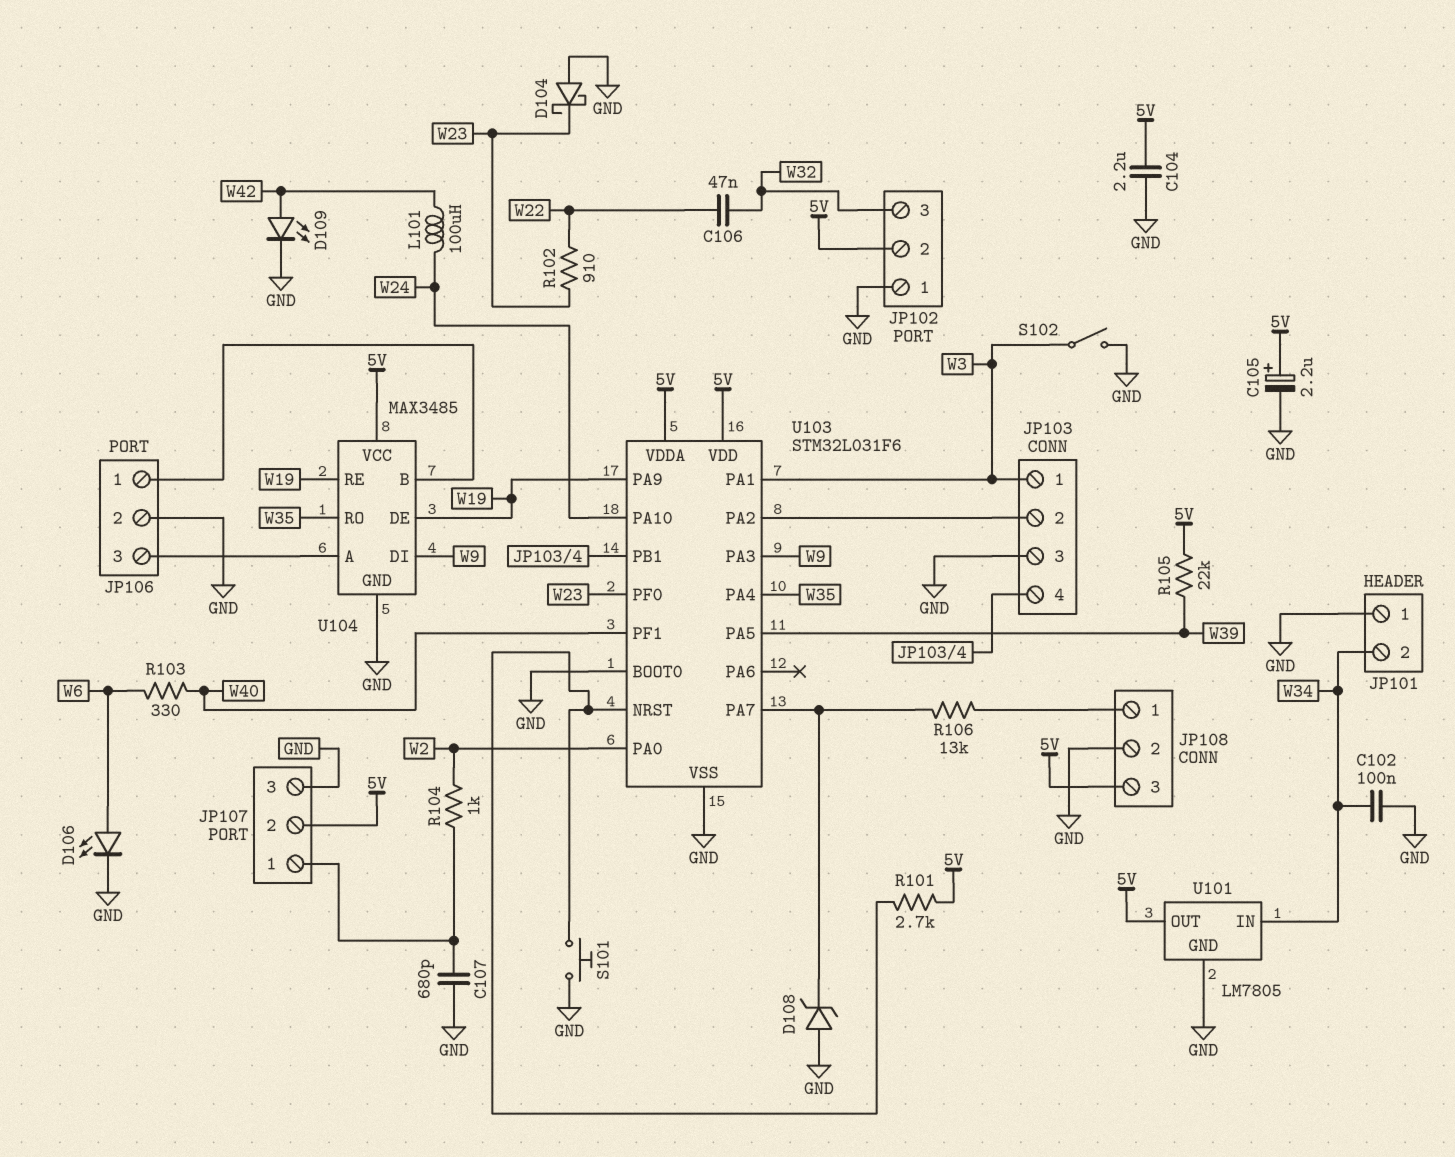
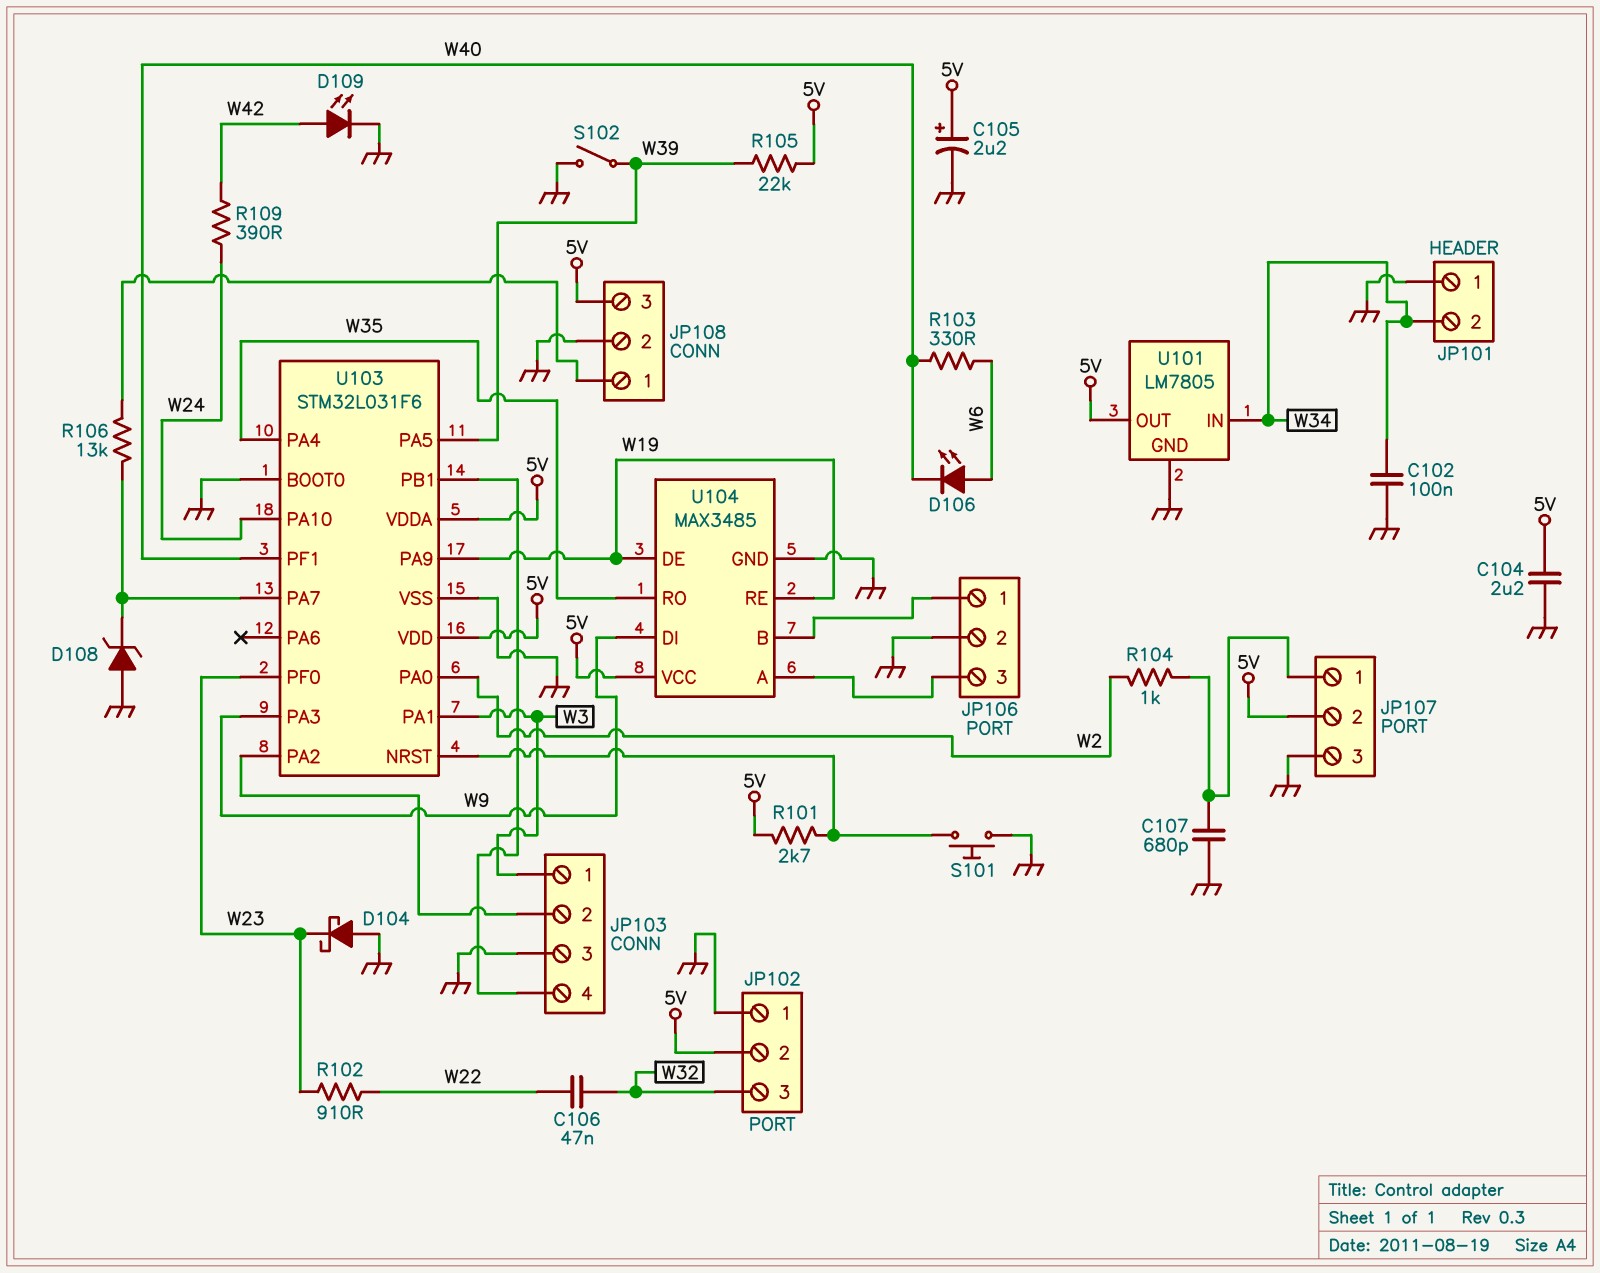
D106: LED (A W6, K GND) -> LED (A W6, K W40)
L101: 100uH (W24, W42) -> none
R109: none -> 390 (W24, W42)
S102: switch (GND, W3) -> switch (GND, W39)

